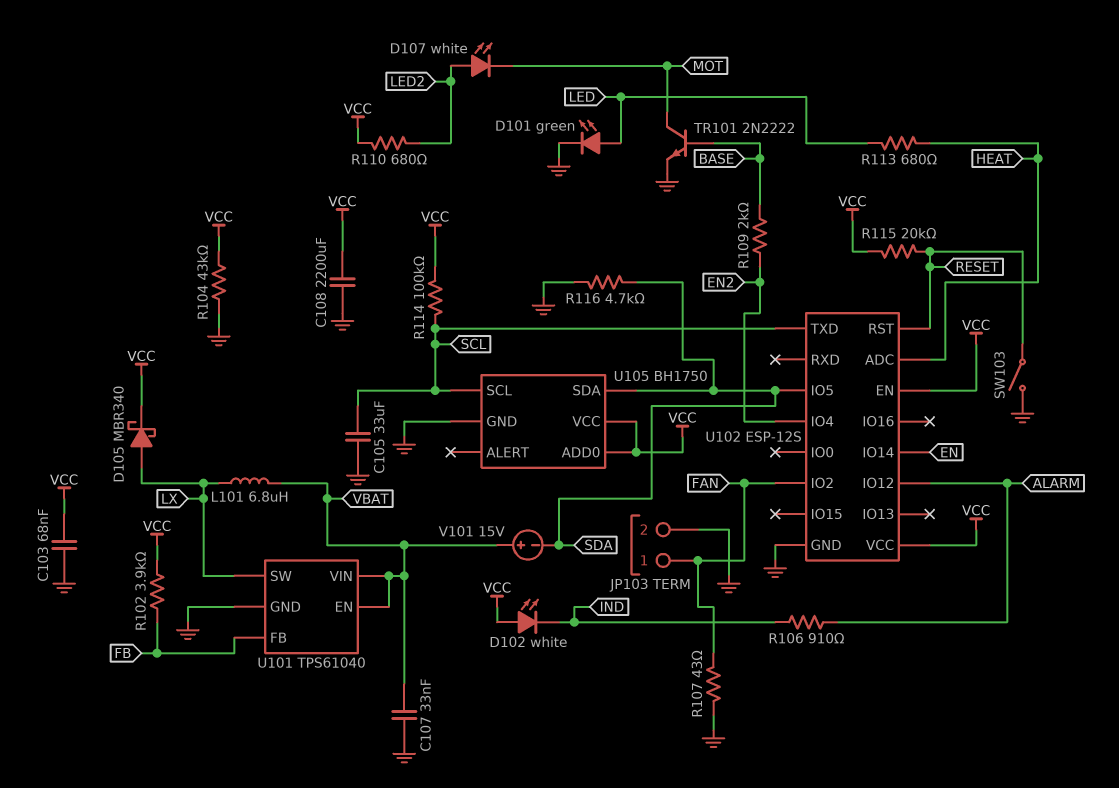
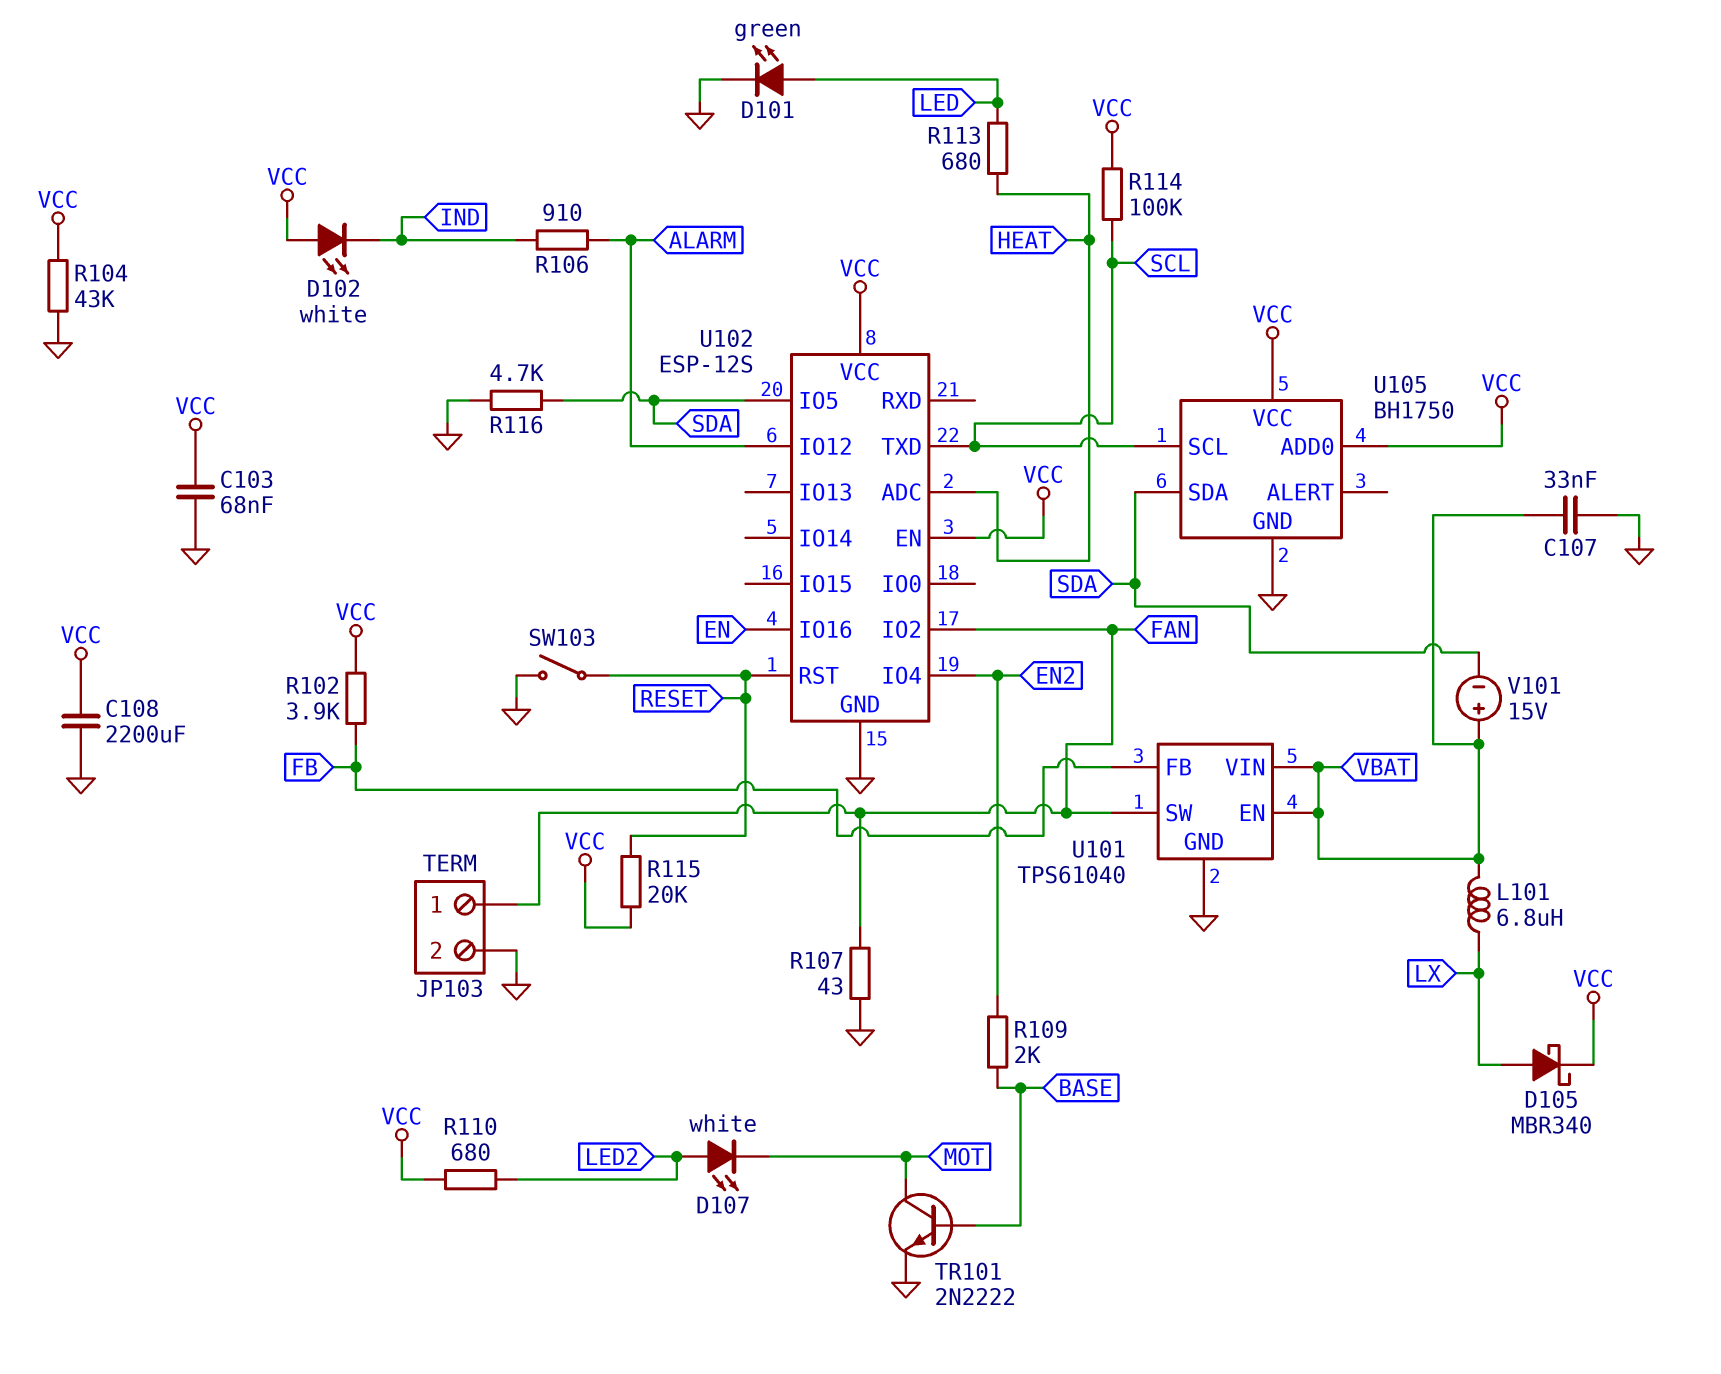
C105: 33uF (GND, SCL) -> none
U101 pin SW: LX -> FAN
U102 pin IO14: EN -> none
U102 pin IO16: none -> EN

